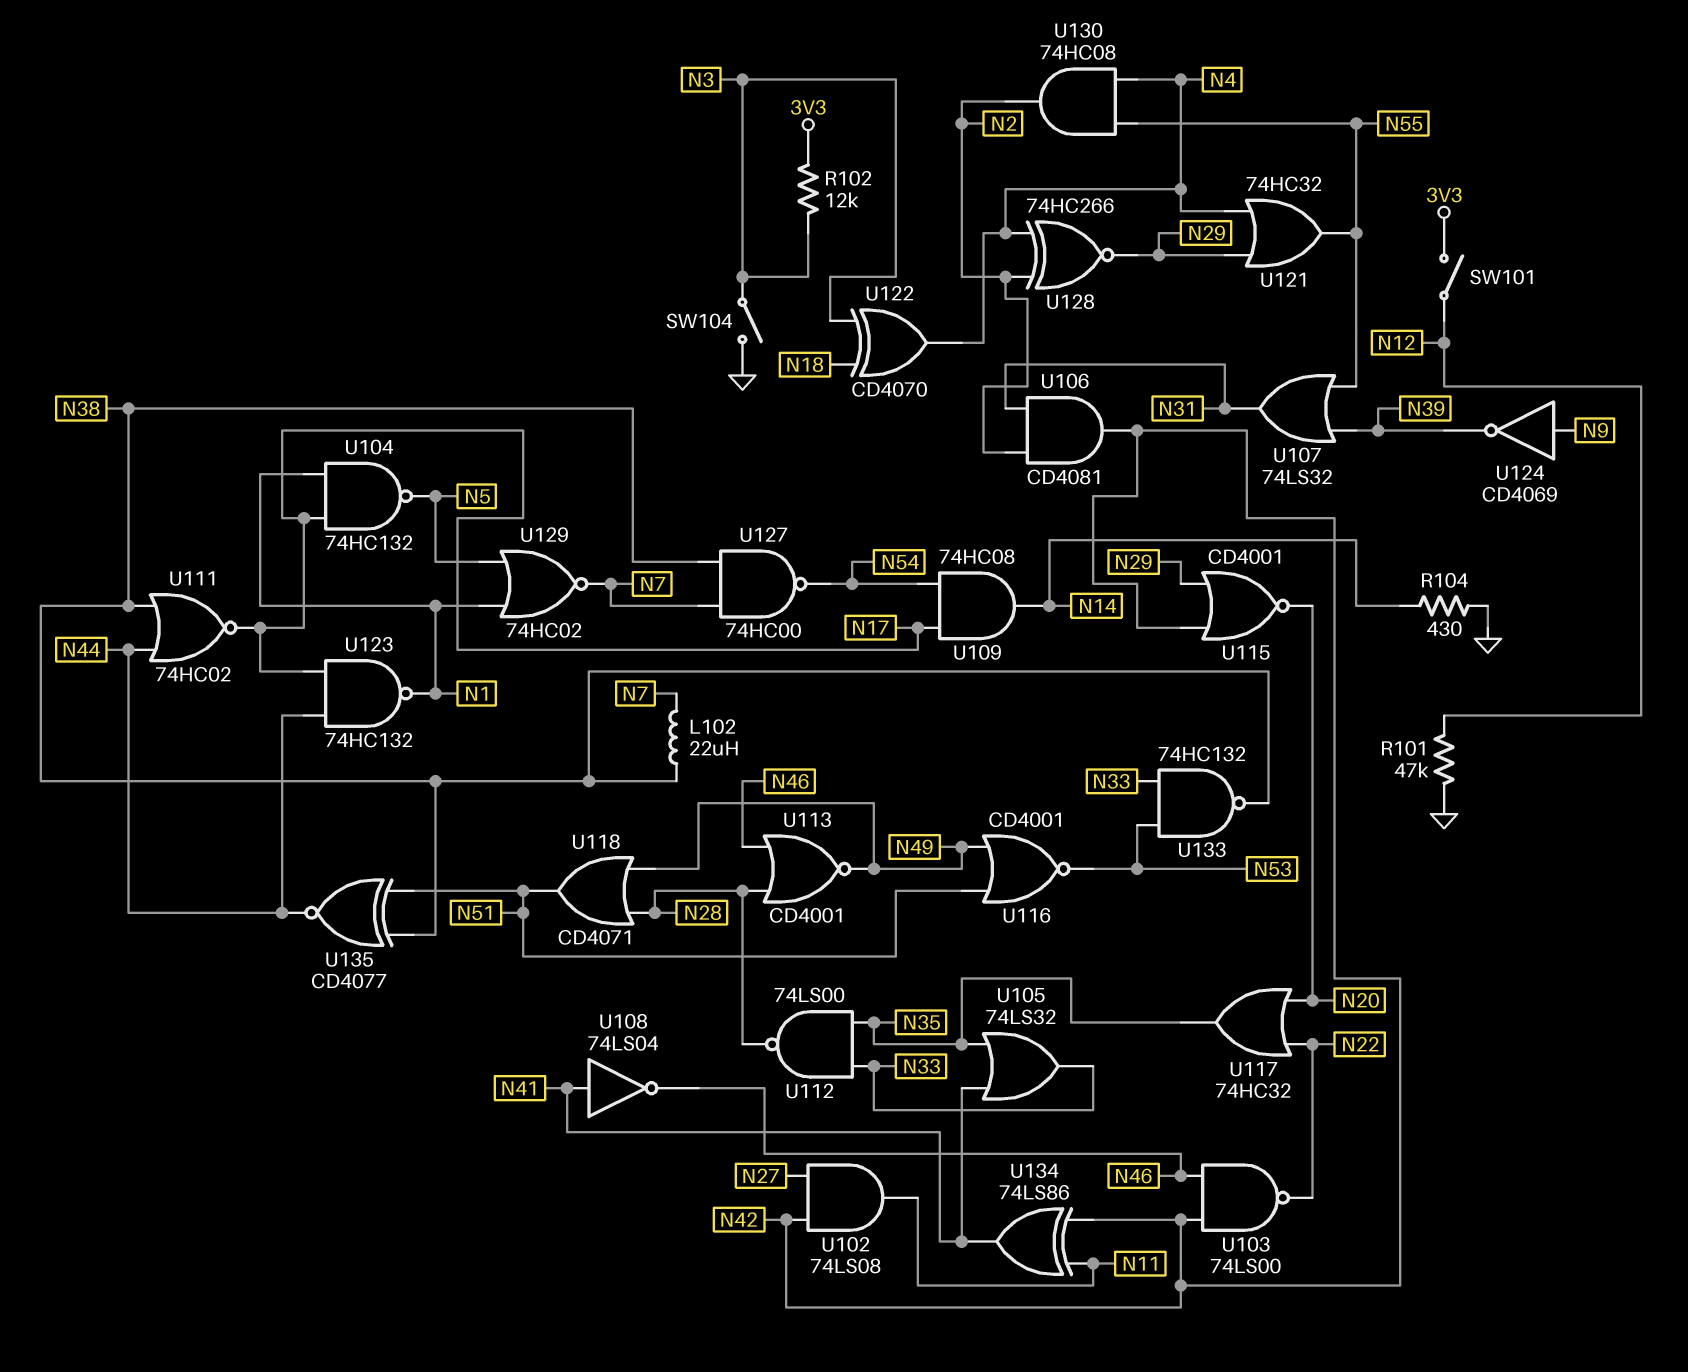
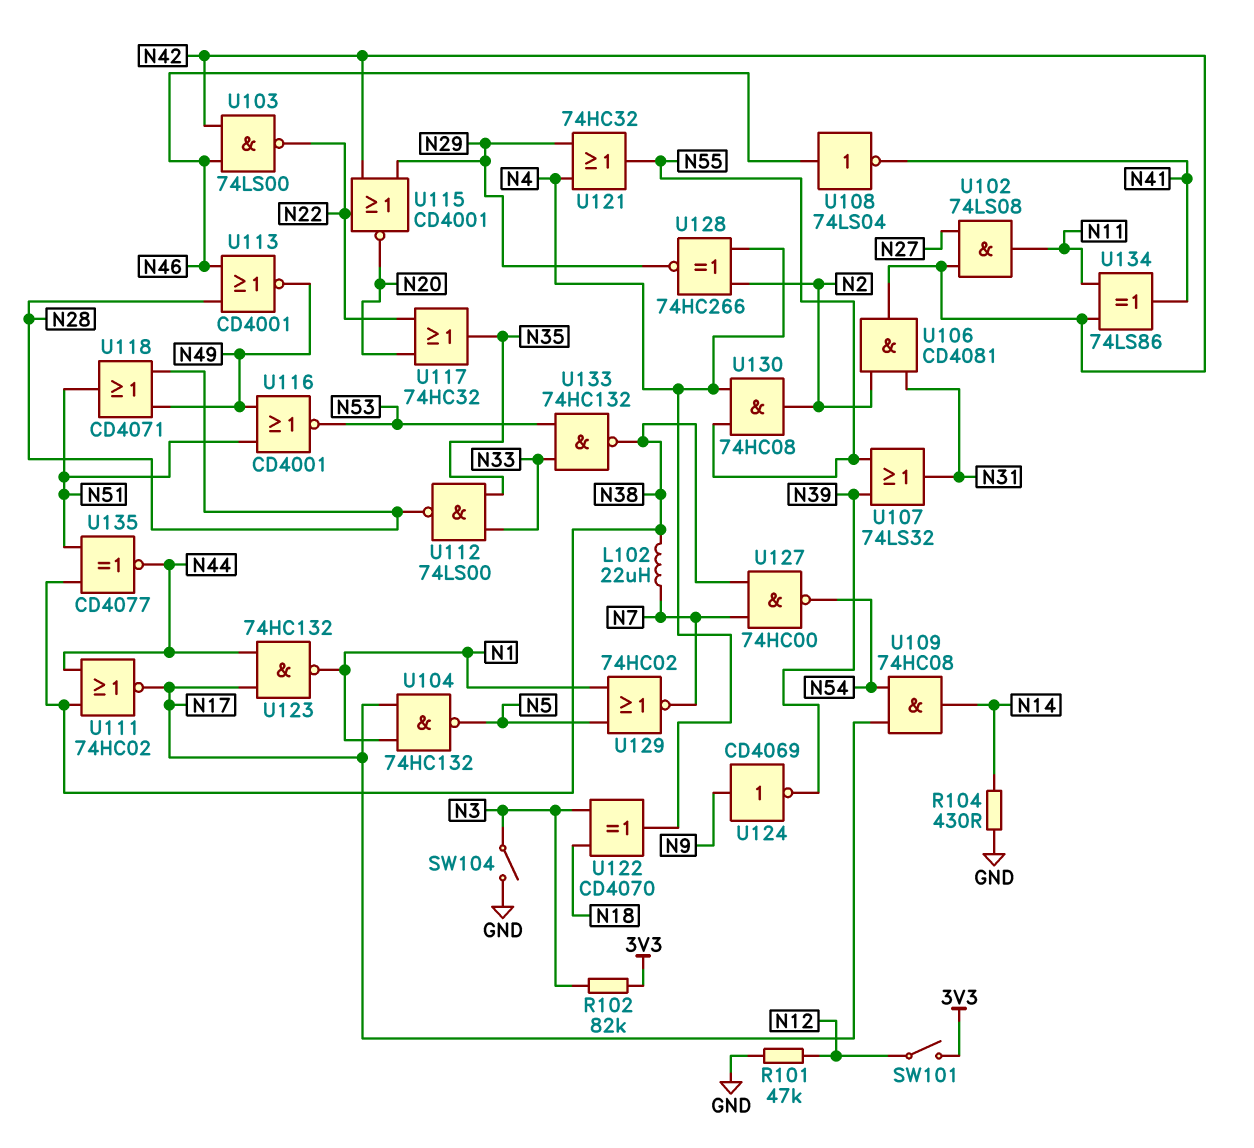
R102: 12k (3V3, N3) -> 82k (3V3, N3)
U105: OR 74LS32 (in N35, in N41, out N33) -> none
U108: NOT 74LS04 (in N41, out N46) -> NOT 74LS04 (in N46, out N41)

